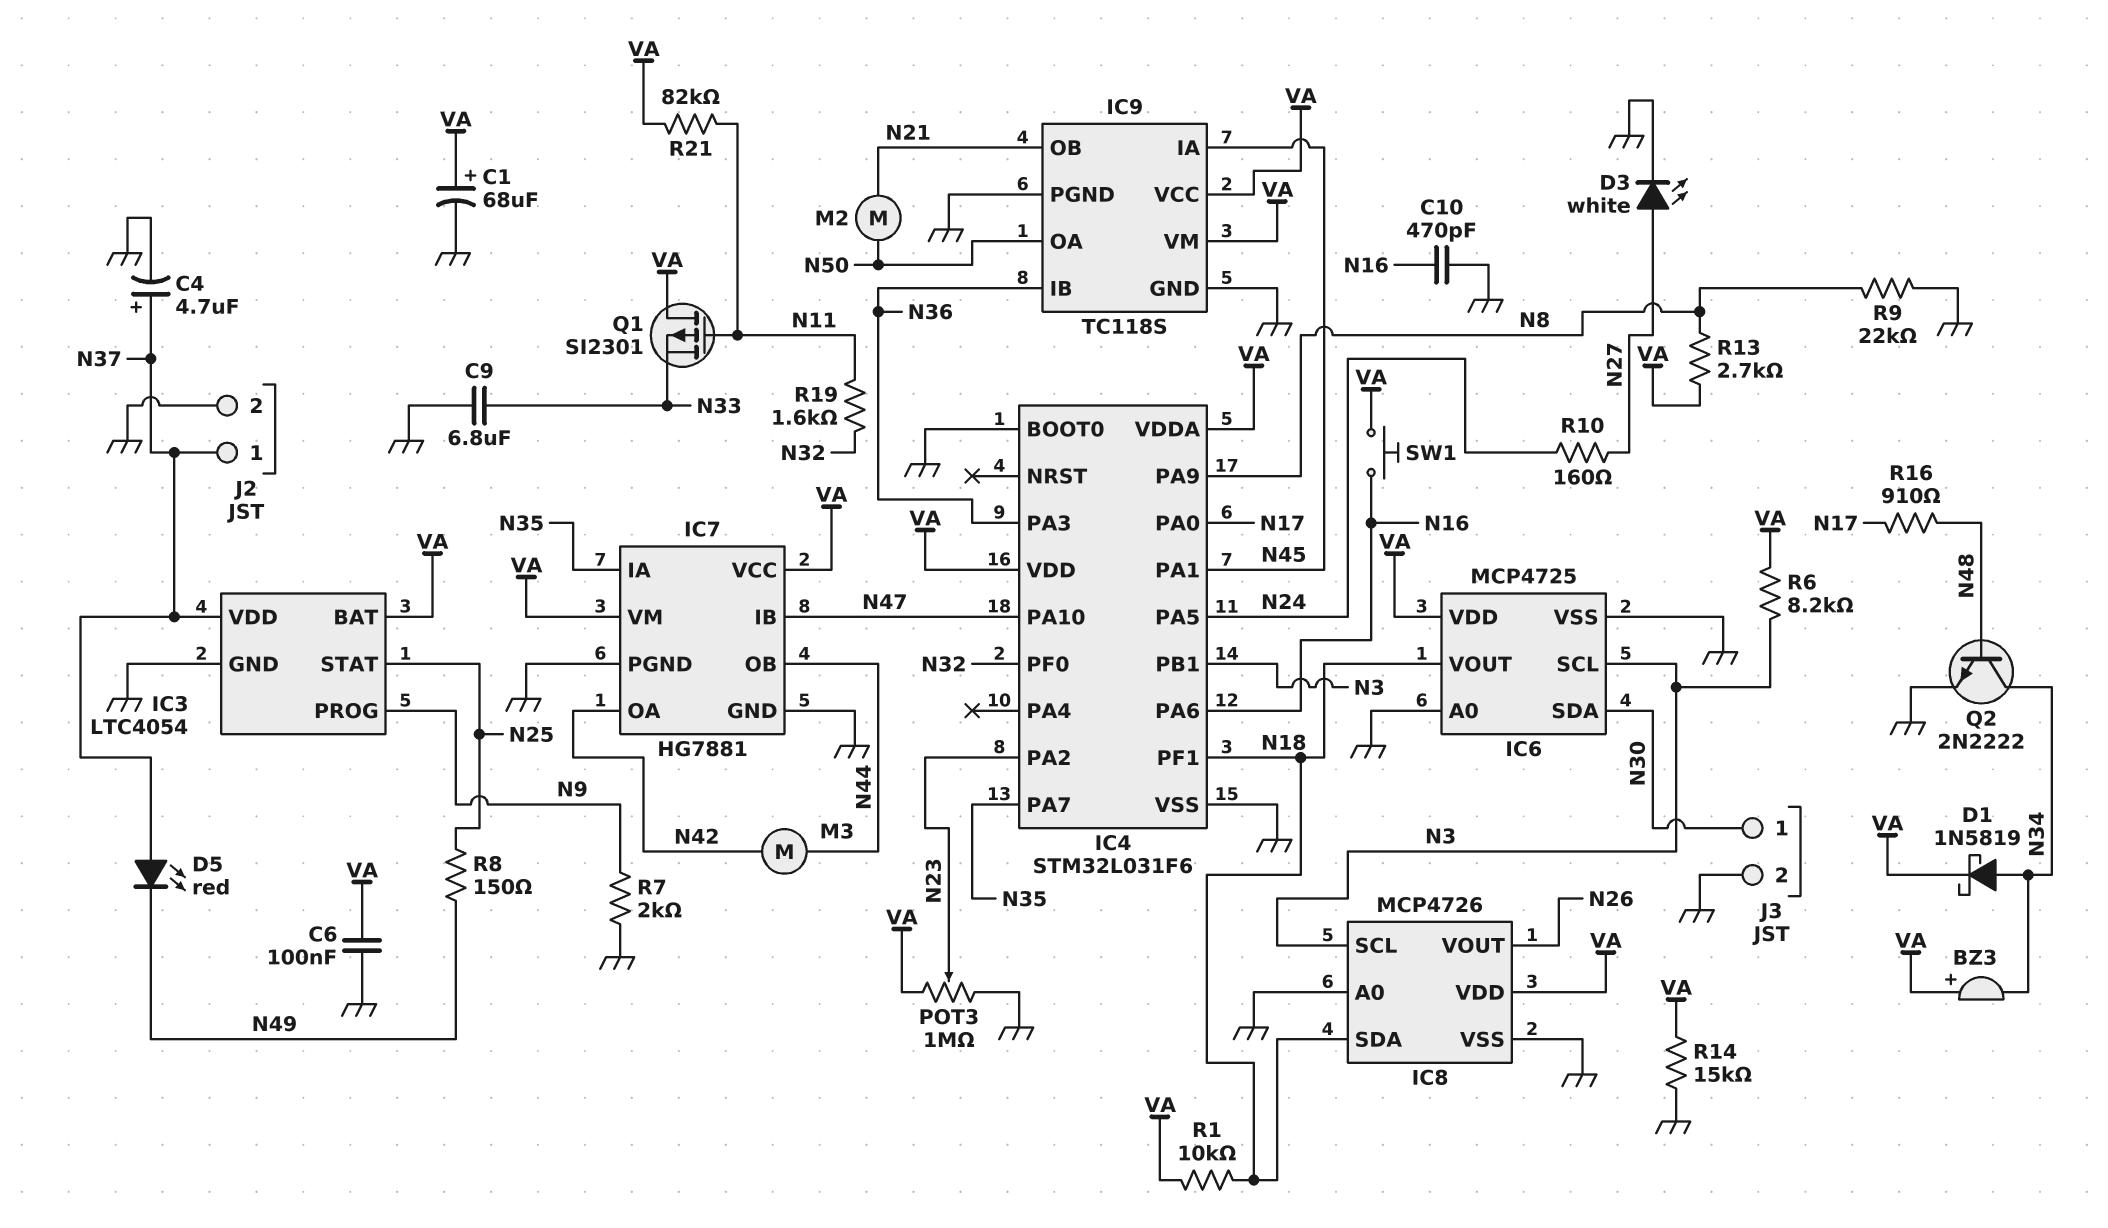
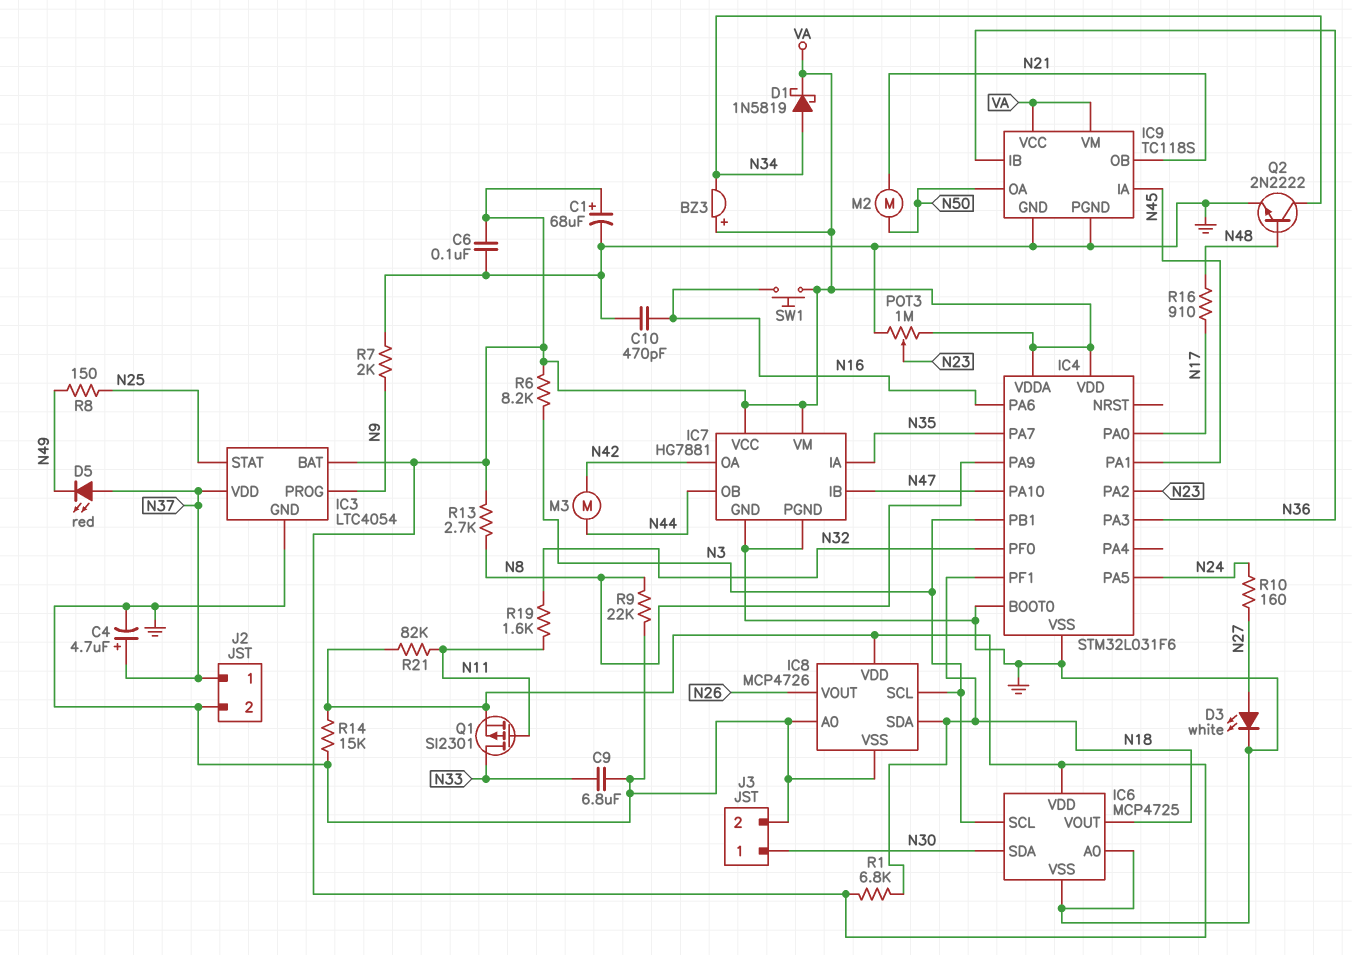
Q1: PMOS SI2301 (G N11, D VA, S N33) -> PMOS SI2301 (G N11, D N33, S VA)
R1: 10k (N18, VA) -> 6.8k (N18, VA)

